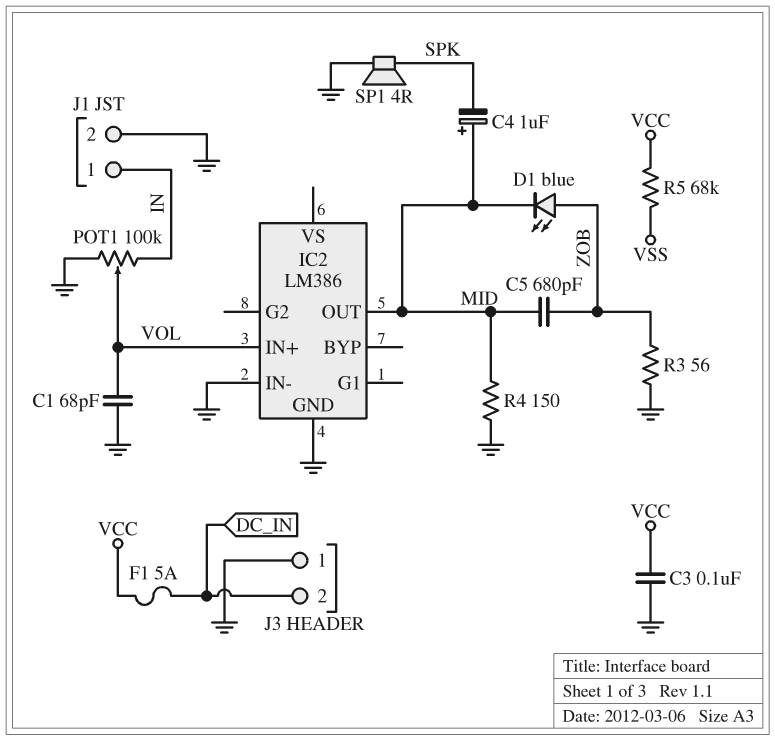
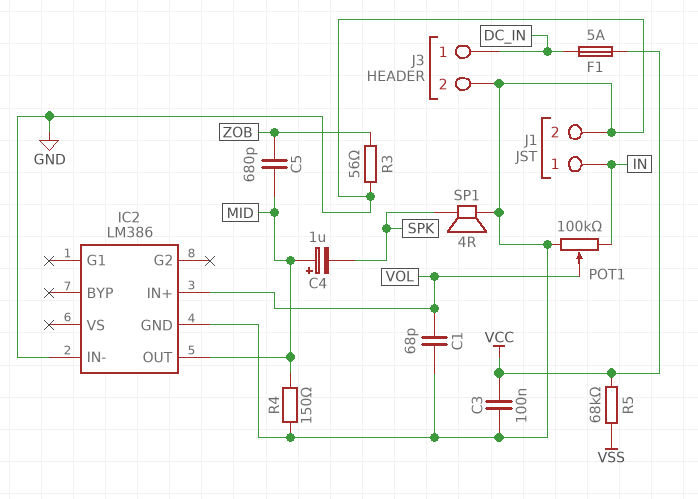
D1: LED blue (A ZOB, K MID) -> none
J3 pin 1: GND -> DC_IN
J3 pin 2: DC_IN -> GND

